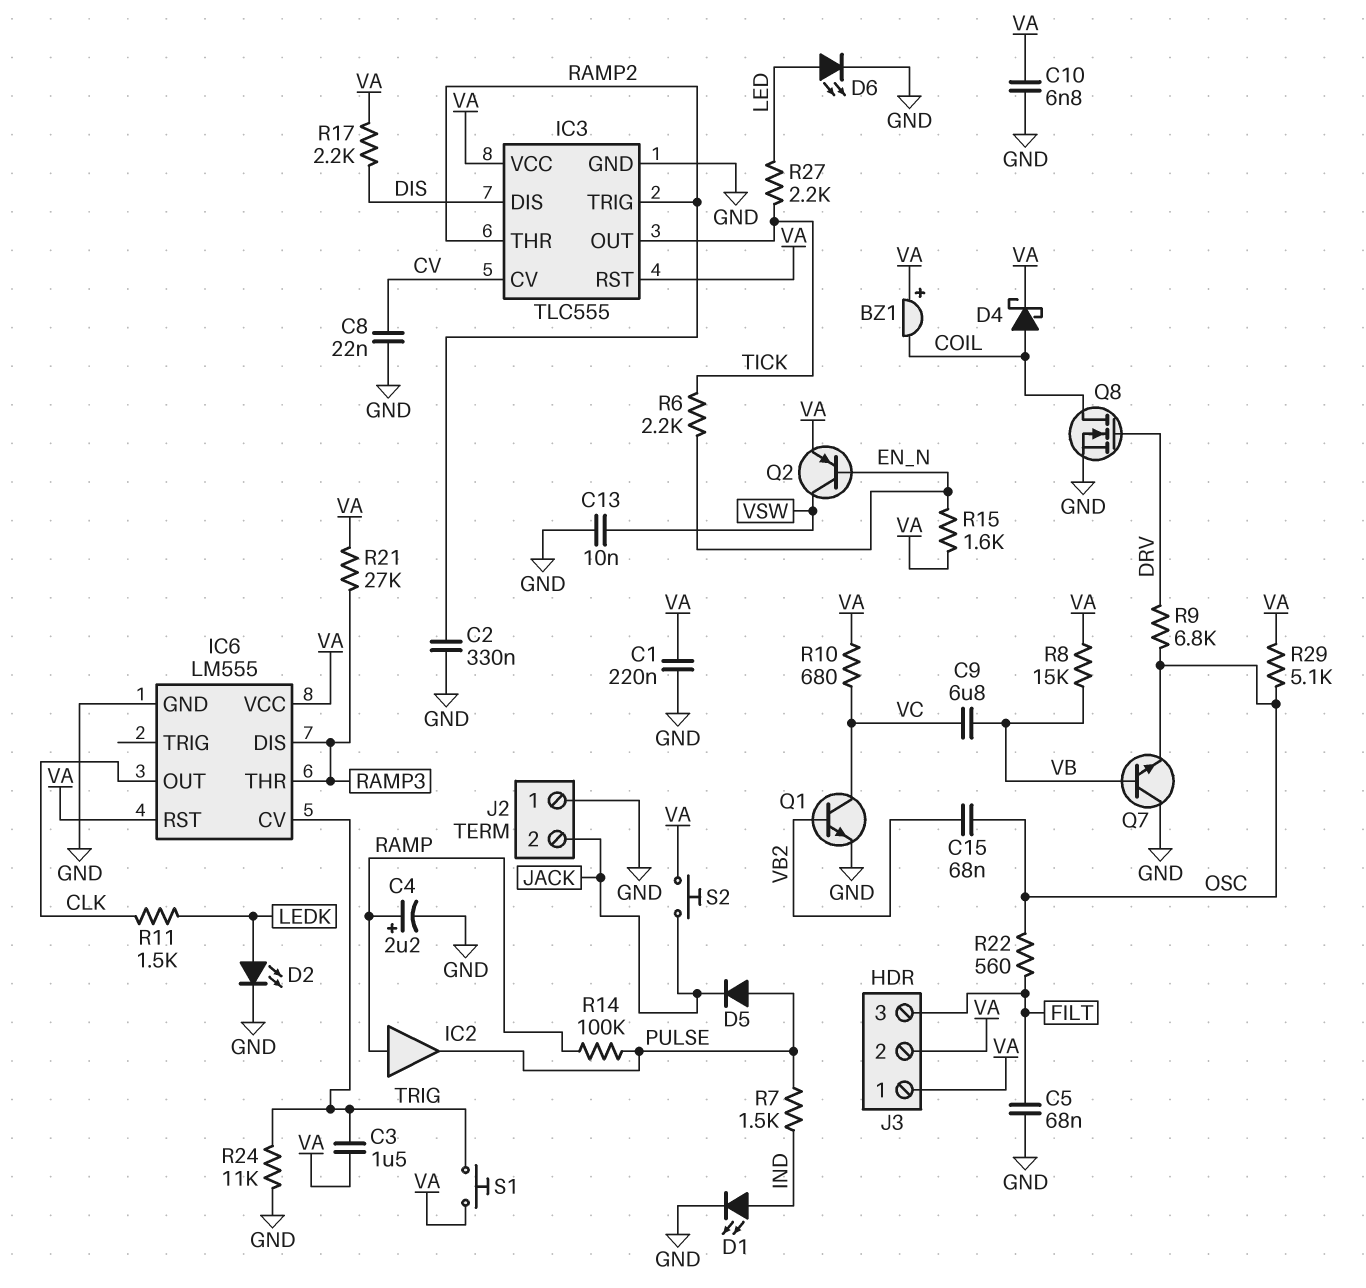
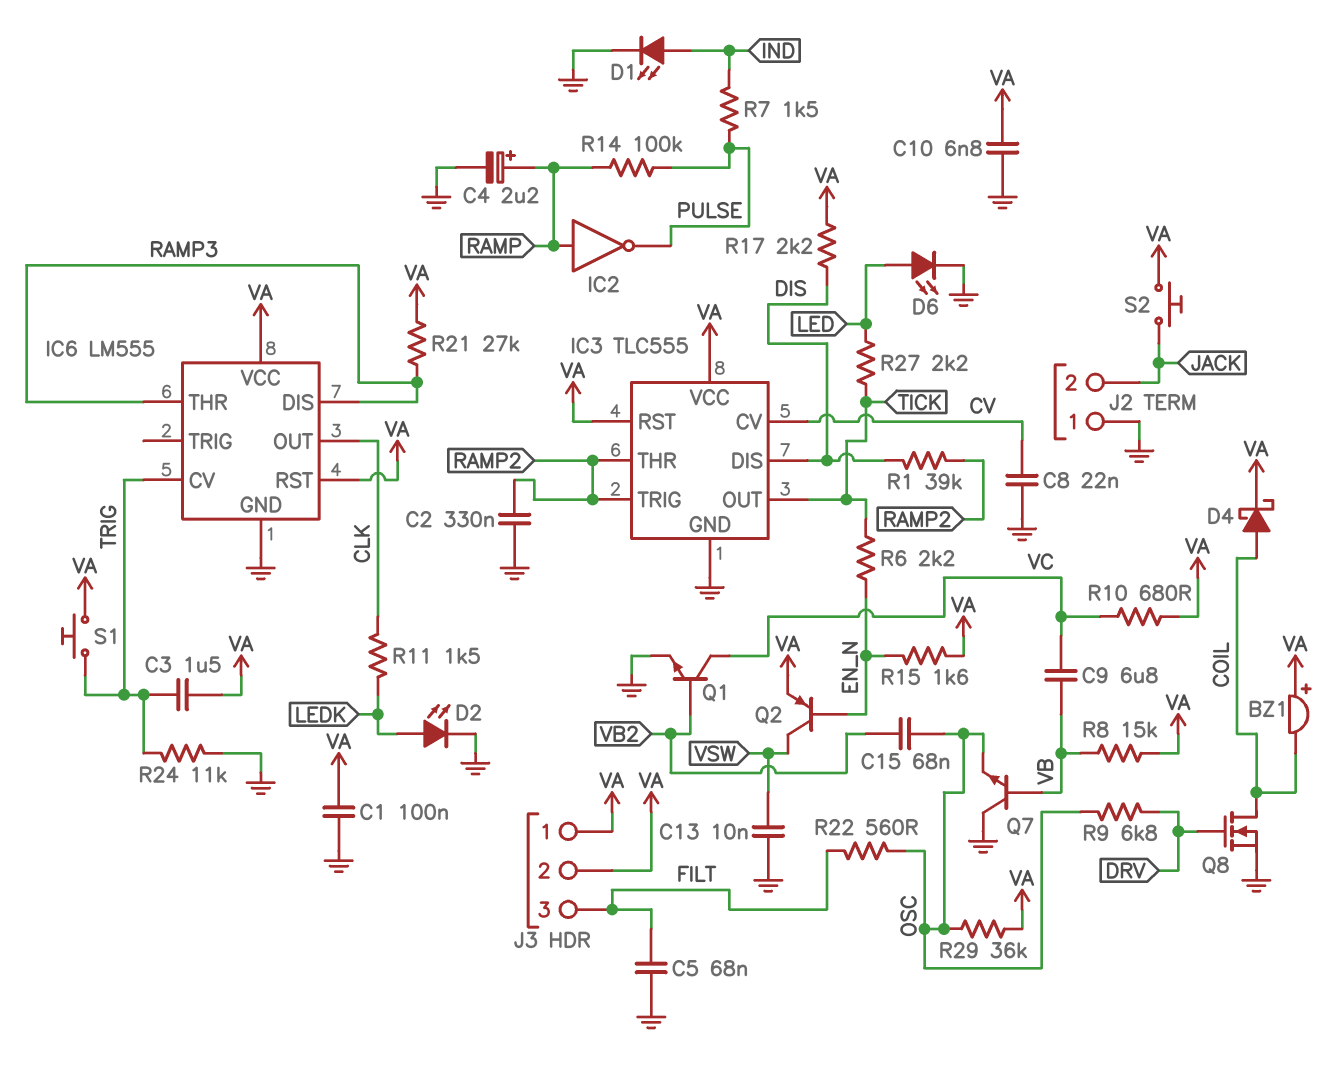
C1: 220nF (GND, VA) -> 100nF (GND, VA)
D5: diode (A PULSE, K JACK) -> none
IC2: buffer (in RAMP, out PULSE) -> NOT (in RAMP, out PULSE)
R1: none -> 39k (DIS, RAMP2)
R29: 5.1k (OSC, VA) -> 36k (OSC, VA)

